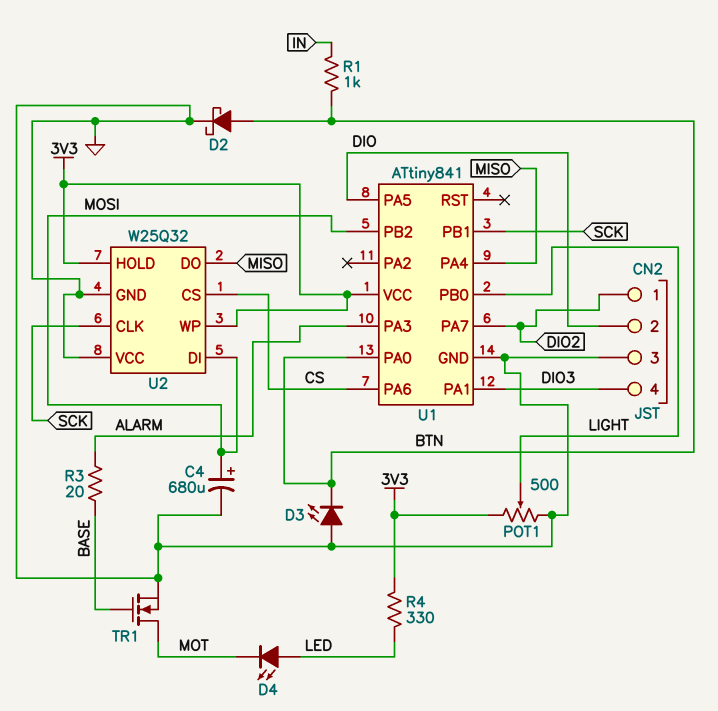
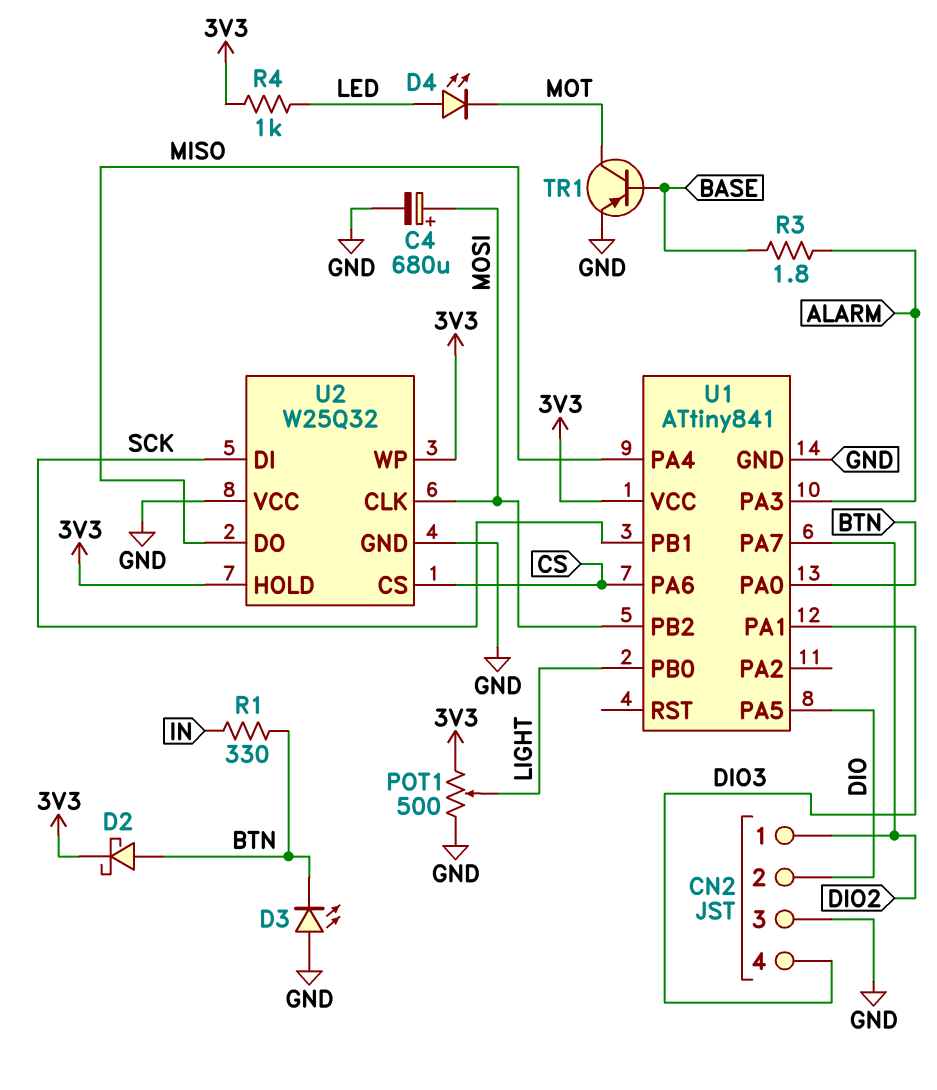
D2: schottky (A BTN, K GND) -> schottky (A BTN, K 3V3)
R1: 1k (BTN, IN) -> 330 (BTN, IN)
R3: 20 (ALARM, BASE) -> 1.8 (ALARM, BASE)
R4: 330 (3V3, LED) -> 1k (3V3, LED)
TR1: NMOS (G BASE, D MOT, S GND) -> PNP (B BASE, C MOT, E GND)
U2 pin CLK: SCK -> MOSI
U2 pin DI: MOSI -> SCK

